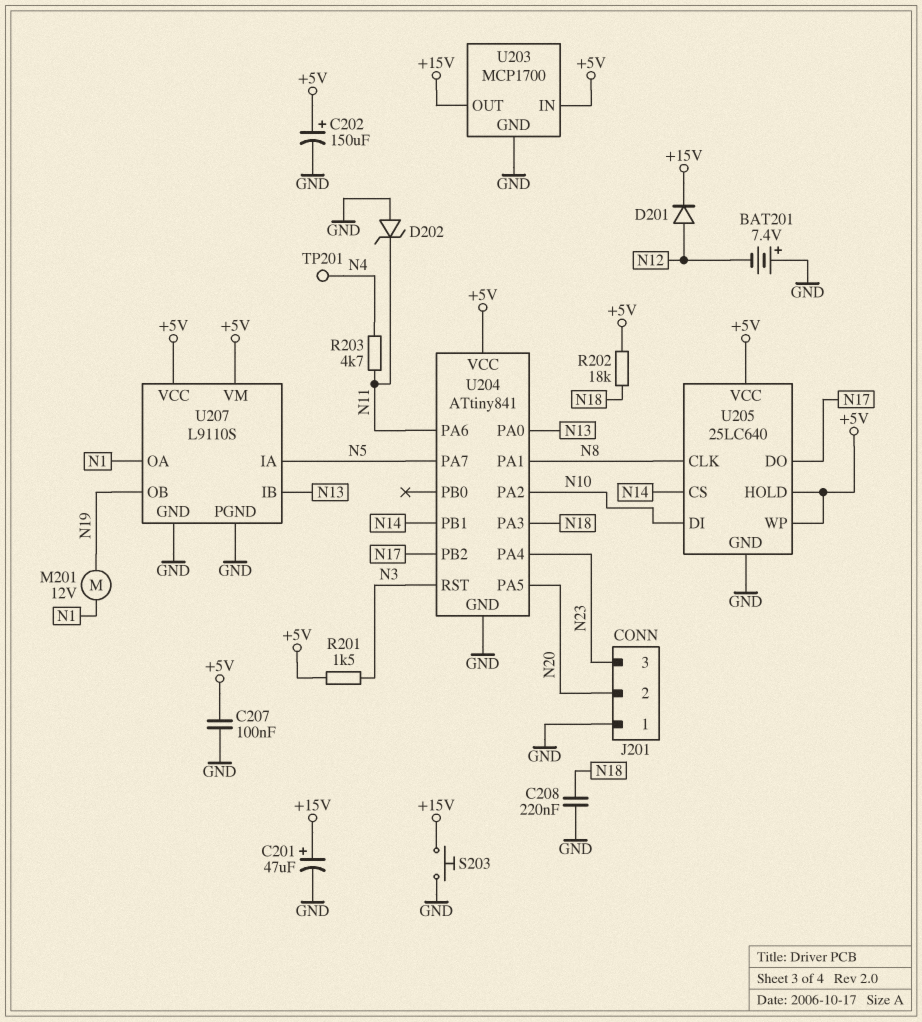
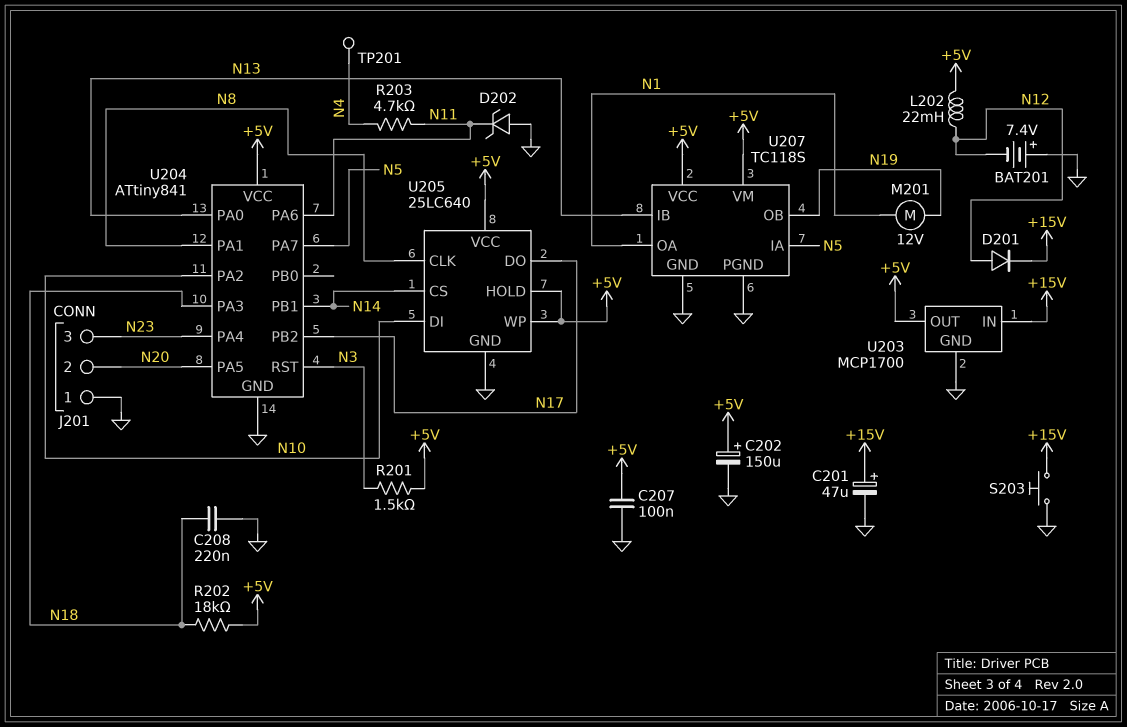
L202: none -> 22mH (+5V, N12)
U203 pin IN: +5V -> +15V
U203 pin OUT: +15V -> +5V
U207: L9110S -> TC118S

